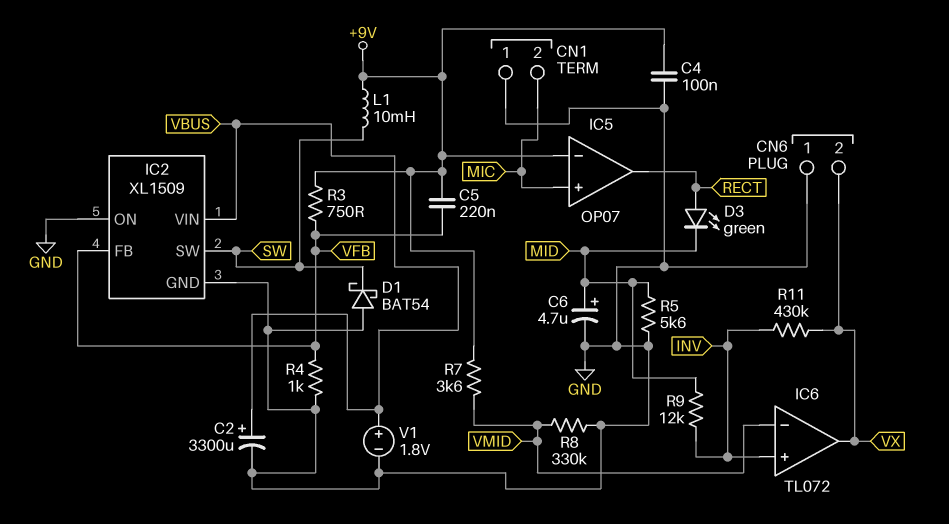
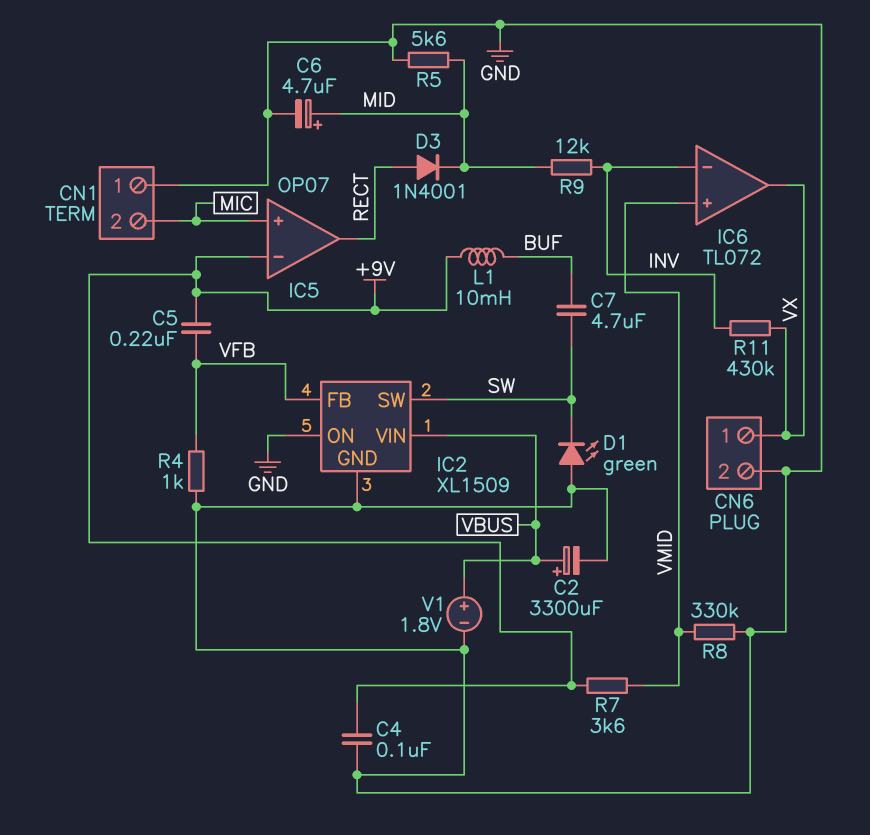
C7: none -> 4.7uF (BUF, SW)
CN6 pin 1: GND -> VX
CN6 pin 2: VX -> GND
D1: schottky BAT54 (A GND, K SW) -> LED green (A GND, K SW)
D3: LED green (A RECT, K MID) -> diode 1N4001 (A RECT, K MID)
IC6 pin in+: INV -> VMID
IC6 pin in-: VMID -> INV
L1: 10mH (+9V, SW) -> 10mH (+9V, BUF)
R3: 750 (+9V, VFB) -> none

